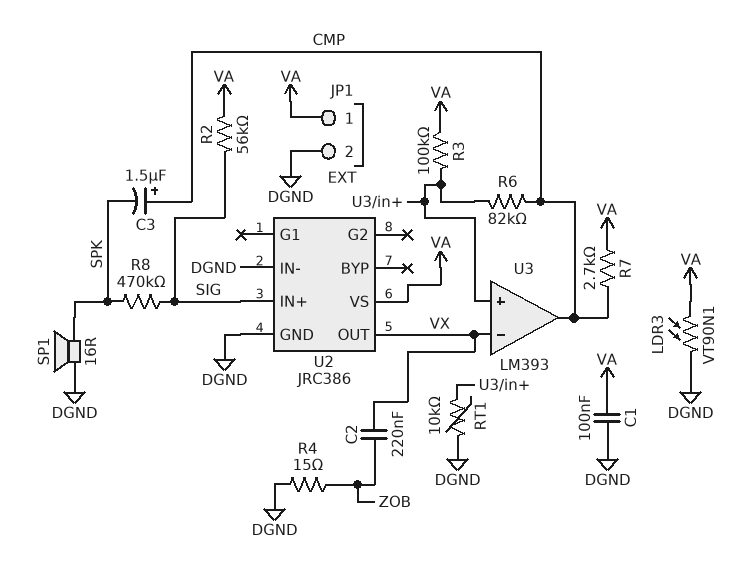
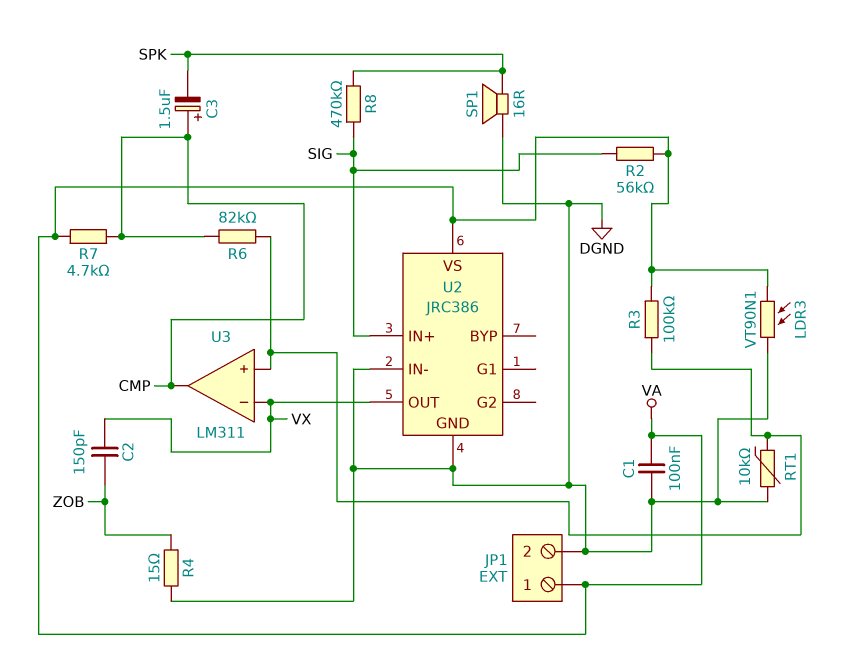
C2: 220nF (VX, ZOB) -> 150pF (VX, ZOB)
R7: 2.7k (CMP, VA) -> 4.7k (CMP, VA)
U3: LM393 -> LM311

